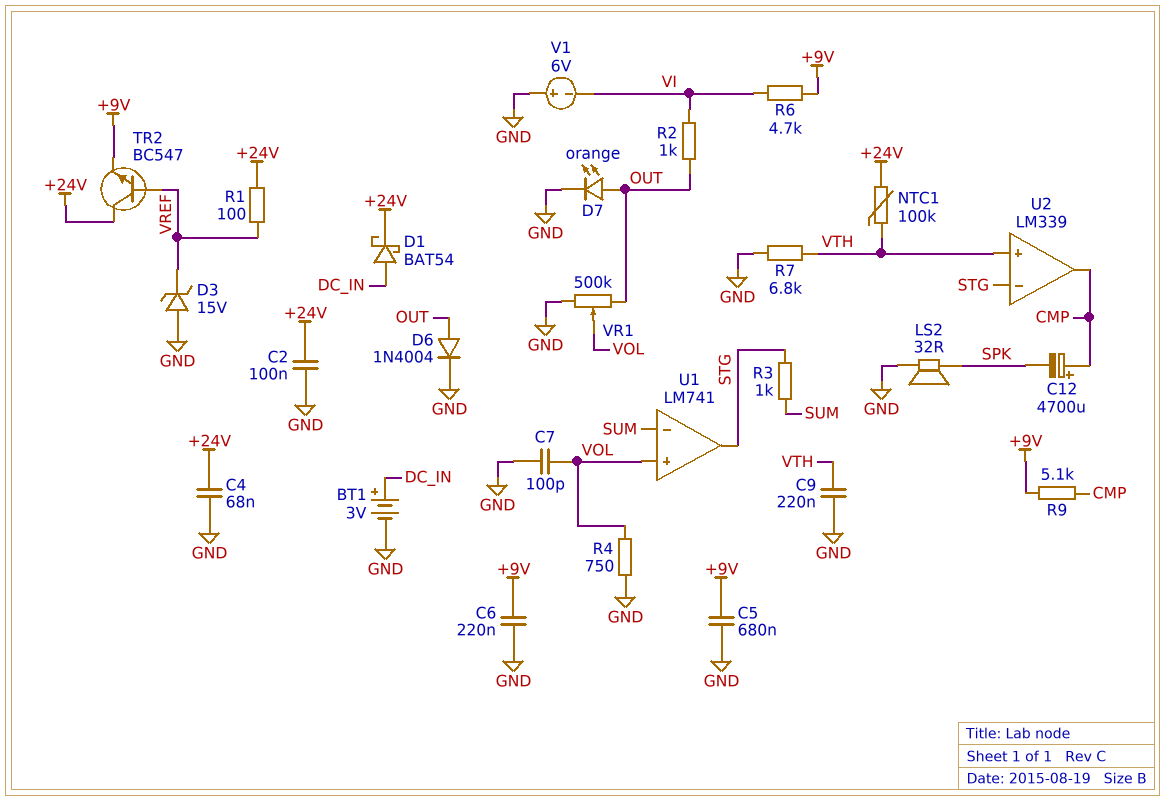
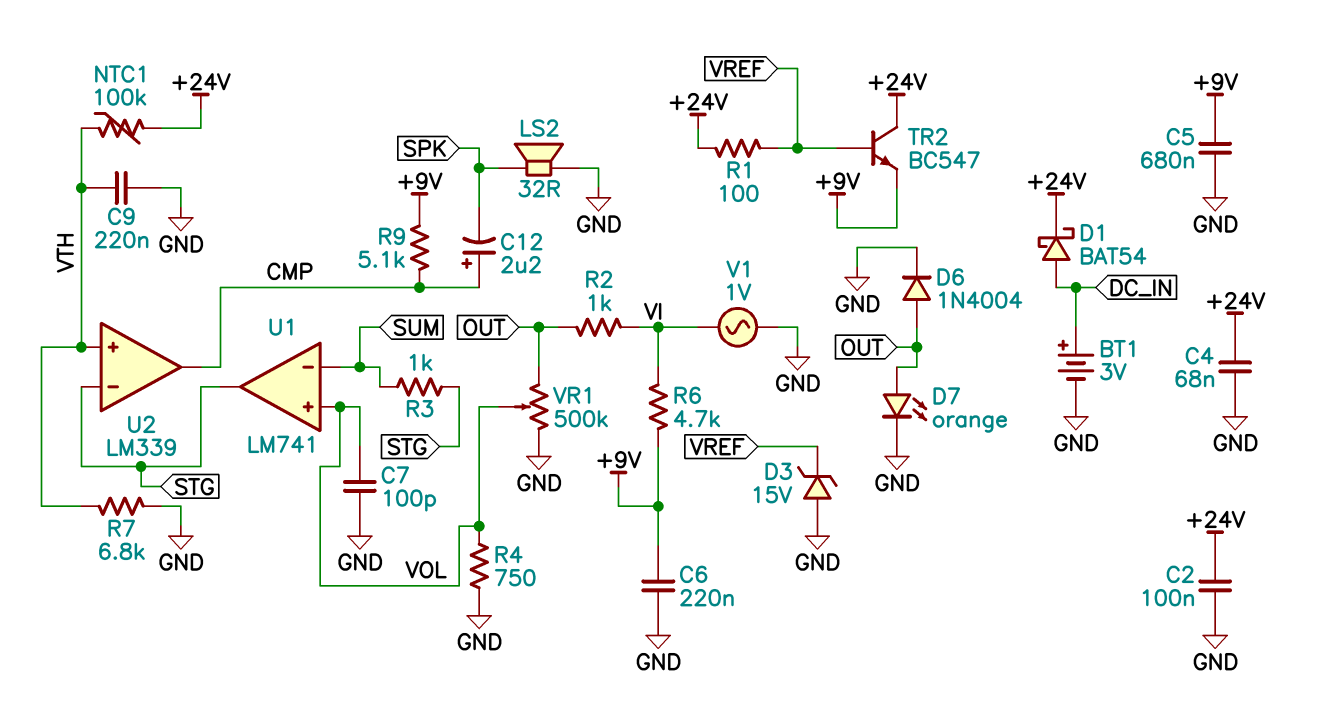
C12: 4700uF (plus CMP, minus SPK) -> 2.2uF (plus CMP, minus SPK)
V1: 6V (plus GND, minus VI) -> AC 1V (GND, VI)

